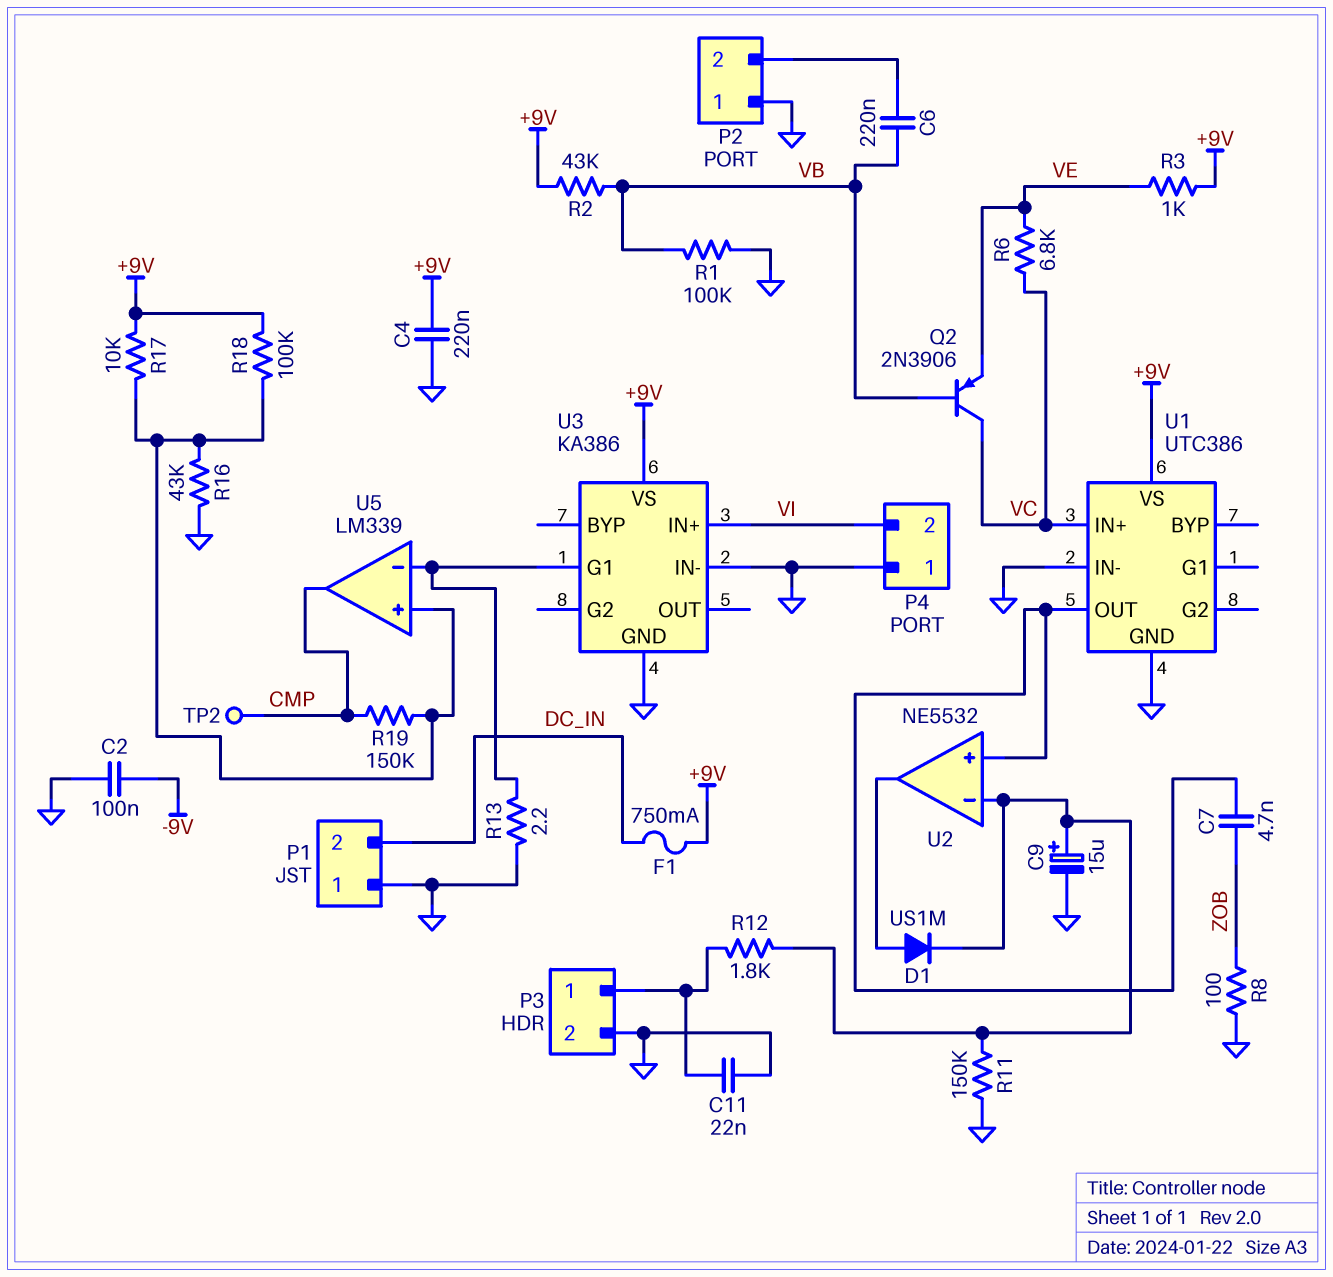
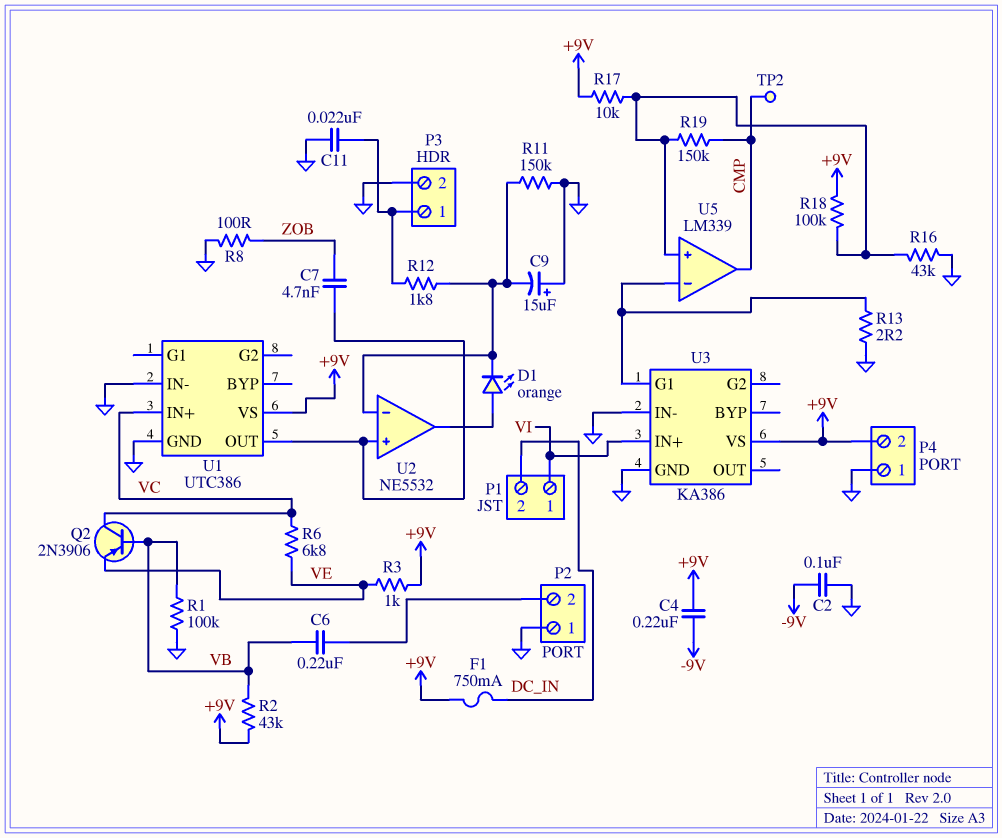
C4: 220nF (+9V, GND) -> 220nF (+9V, -9V)
C9: 15uF (plus U2/in-, minus GND) -> 15uF (plus GND, minus U2/in-)
D1: diode US1M (A U2/out, K U2/in-) -> LED orange (A U2/out, K U2/in-)
P1 pin 1: GND -> VI
P4 pin 2: VI -> +9V

